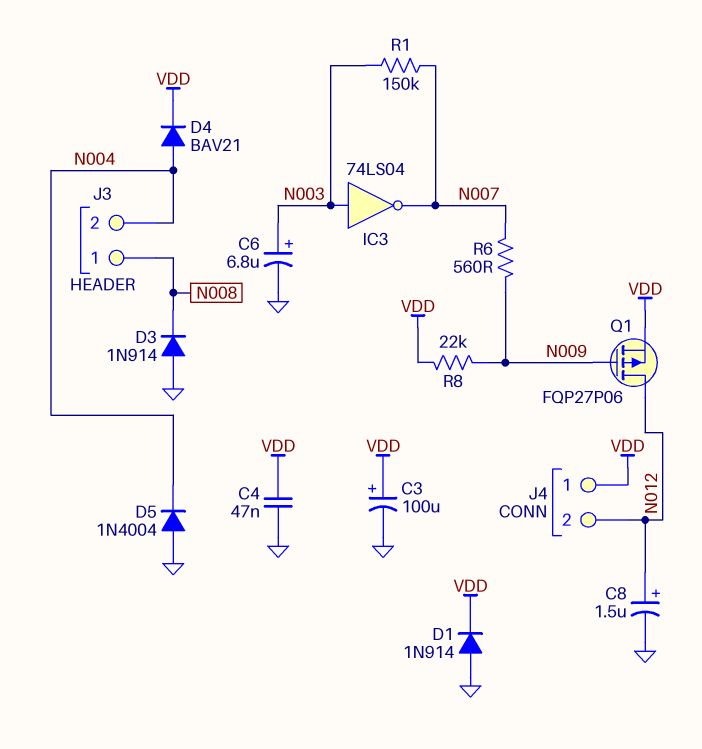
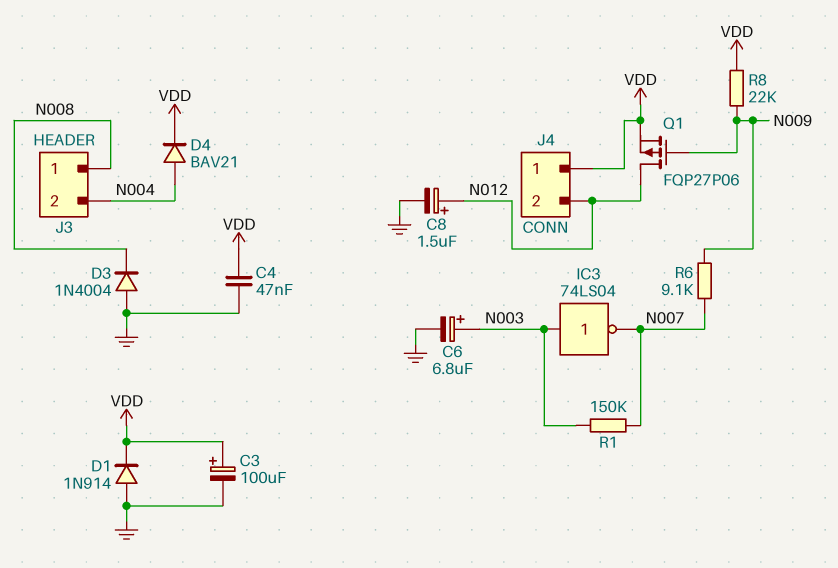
D3: diode 1N914 (A GND, K N008) -> diode 1N4004 (A GND, K N008)
D5: diode 1N4004 (A GND, K N004) -> none
R6: 560 (N007, N009) -> 9.1k (N007, N009)

